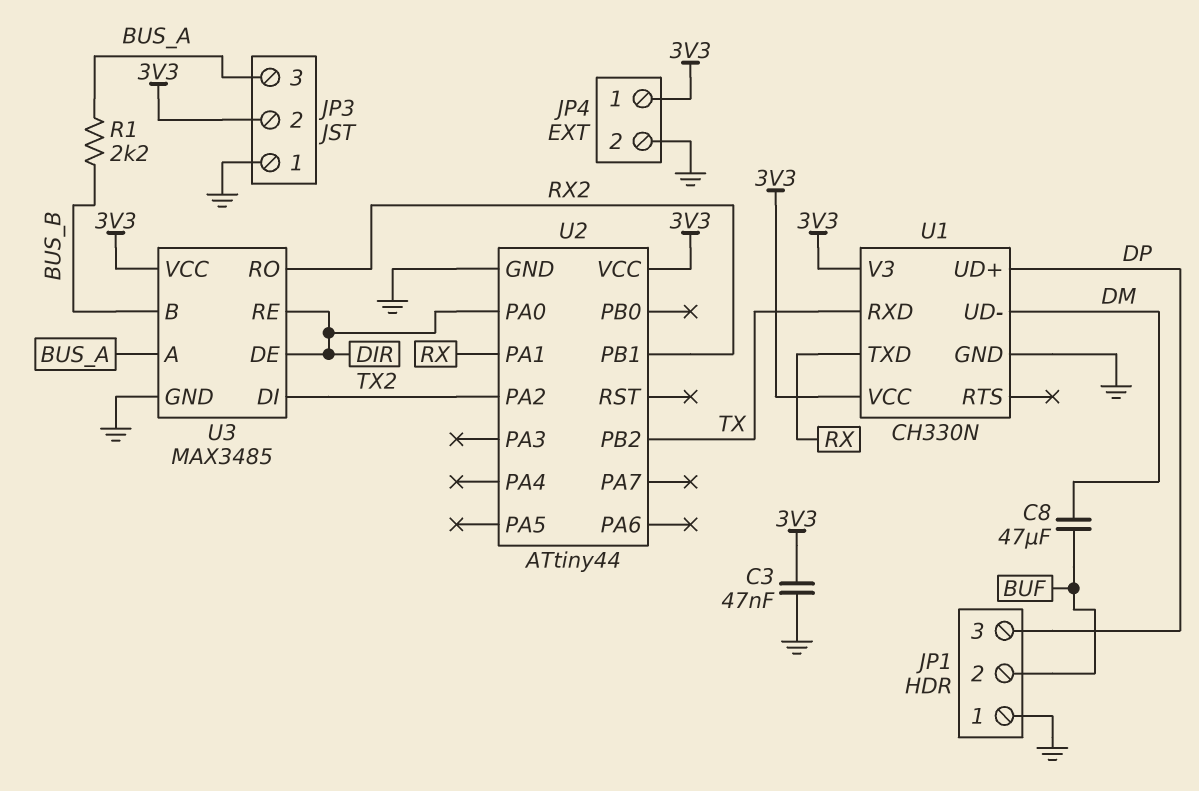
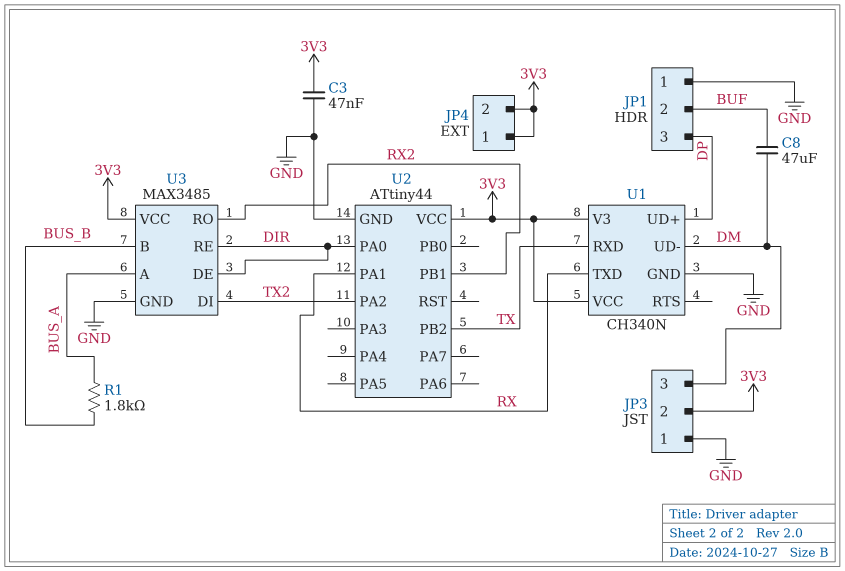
JP3 pin 3: BUS_A -> DM
JP4 pin 2: GND -> 3V3
R1: 2.2k (BUS_A, BUS_B) -> 1.8k (BUS_A, BUS_B)
U1: CH330N -> CH340N

